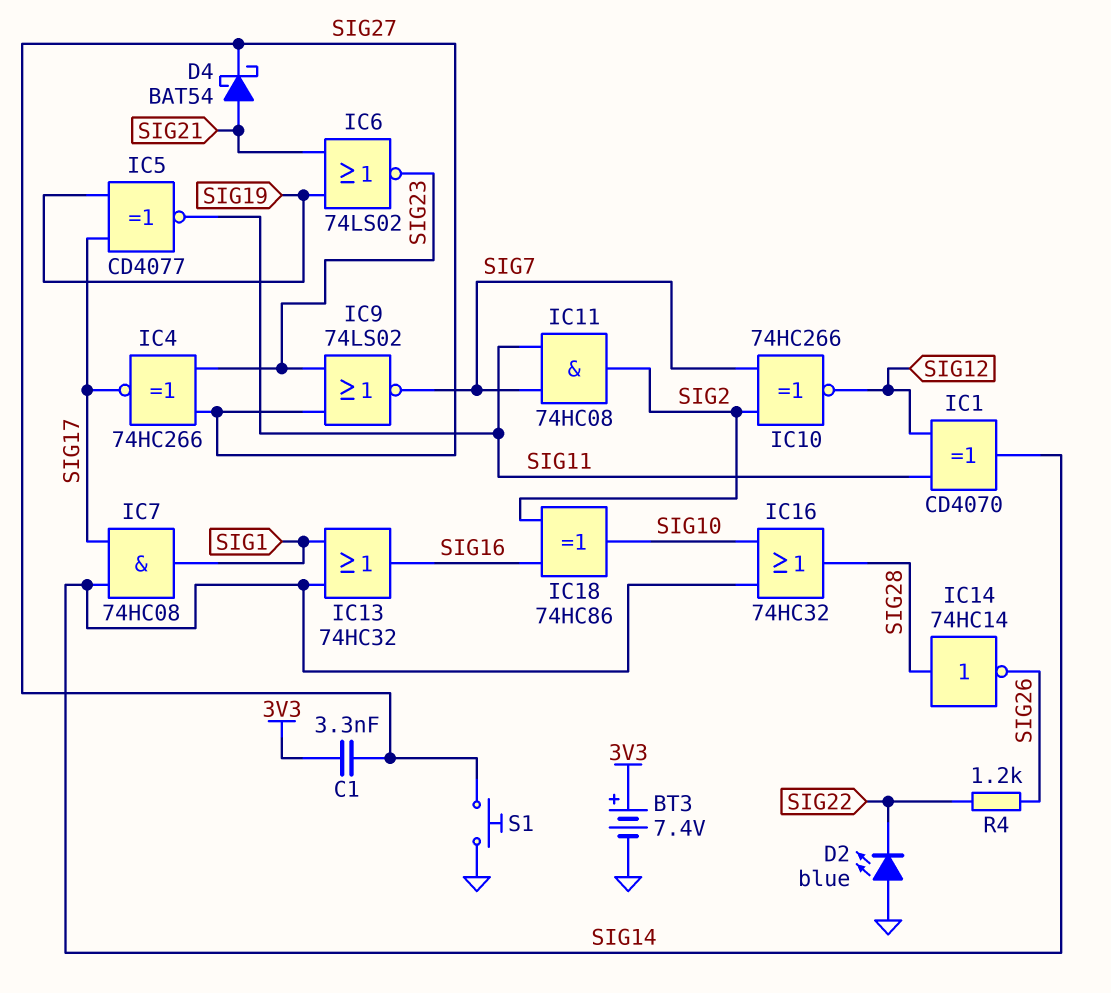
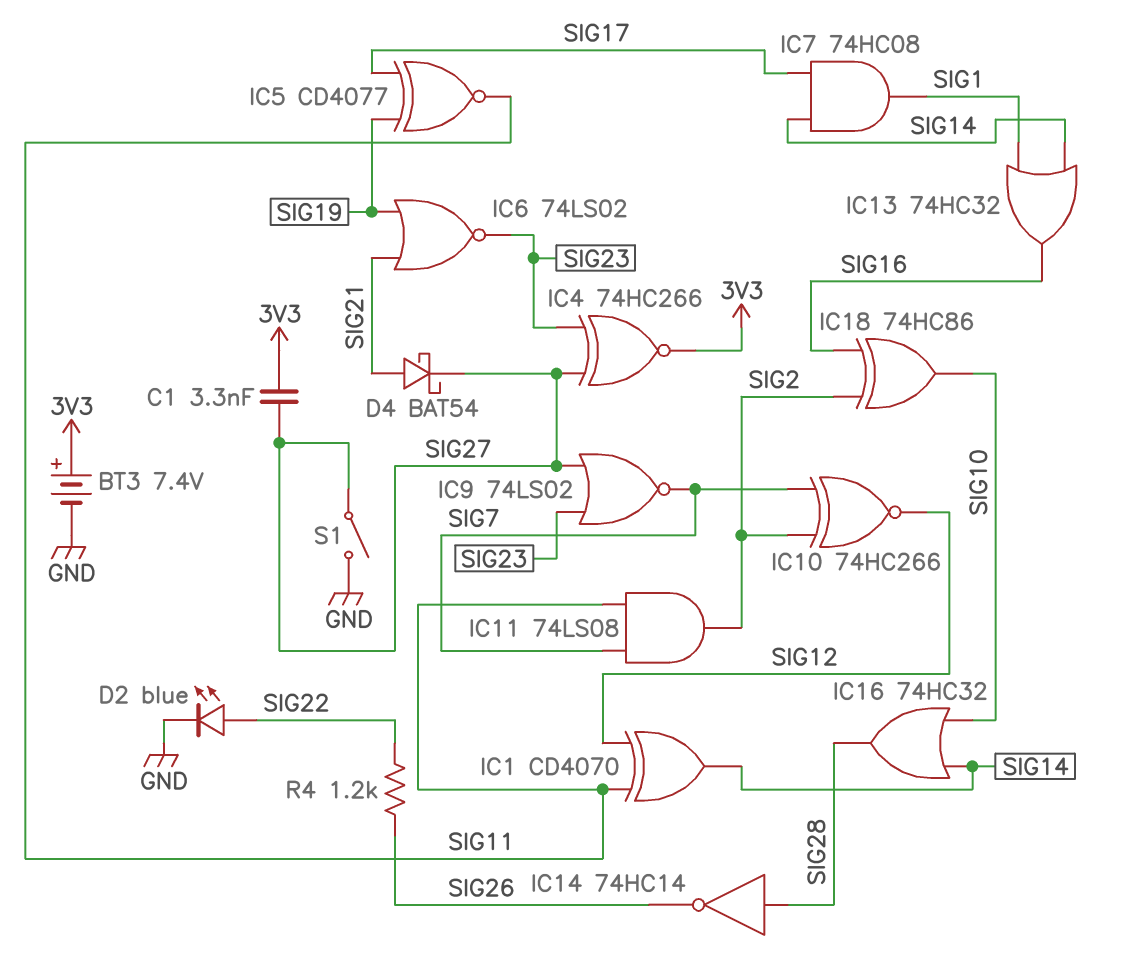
D2: LED blue (A GND, K SIG22) -> LED blue (A SIG22, K GND)
IC4: XNOR 74HC266 (in SIG23, in SIG27, out SIG17) -> XNOR 74HC266 (in SIG23, in SIG27, out 3V3)
IC11: AND 74HC08 (in SIG7, in SIG11, out SIG2) -> AND 74LS08 (in SIG7, in SIG11, out SIG2)
S1: button (GND, SIG27) -> switch (GND, SIG27)

